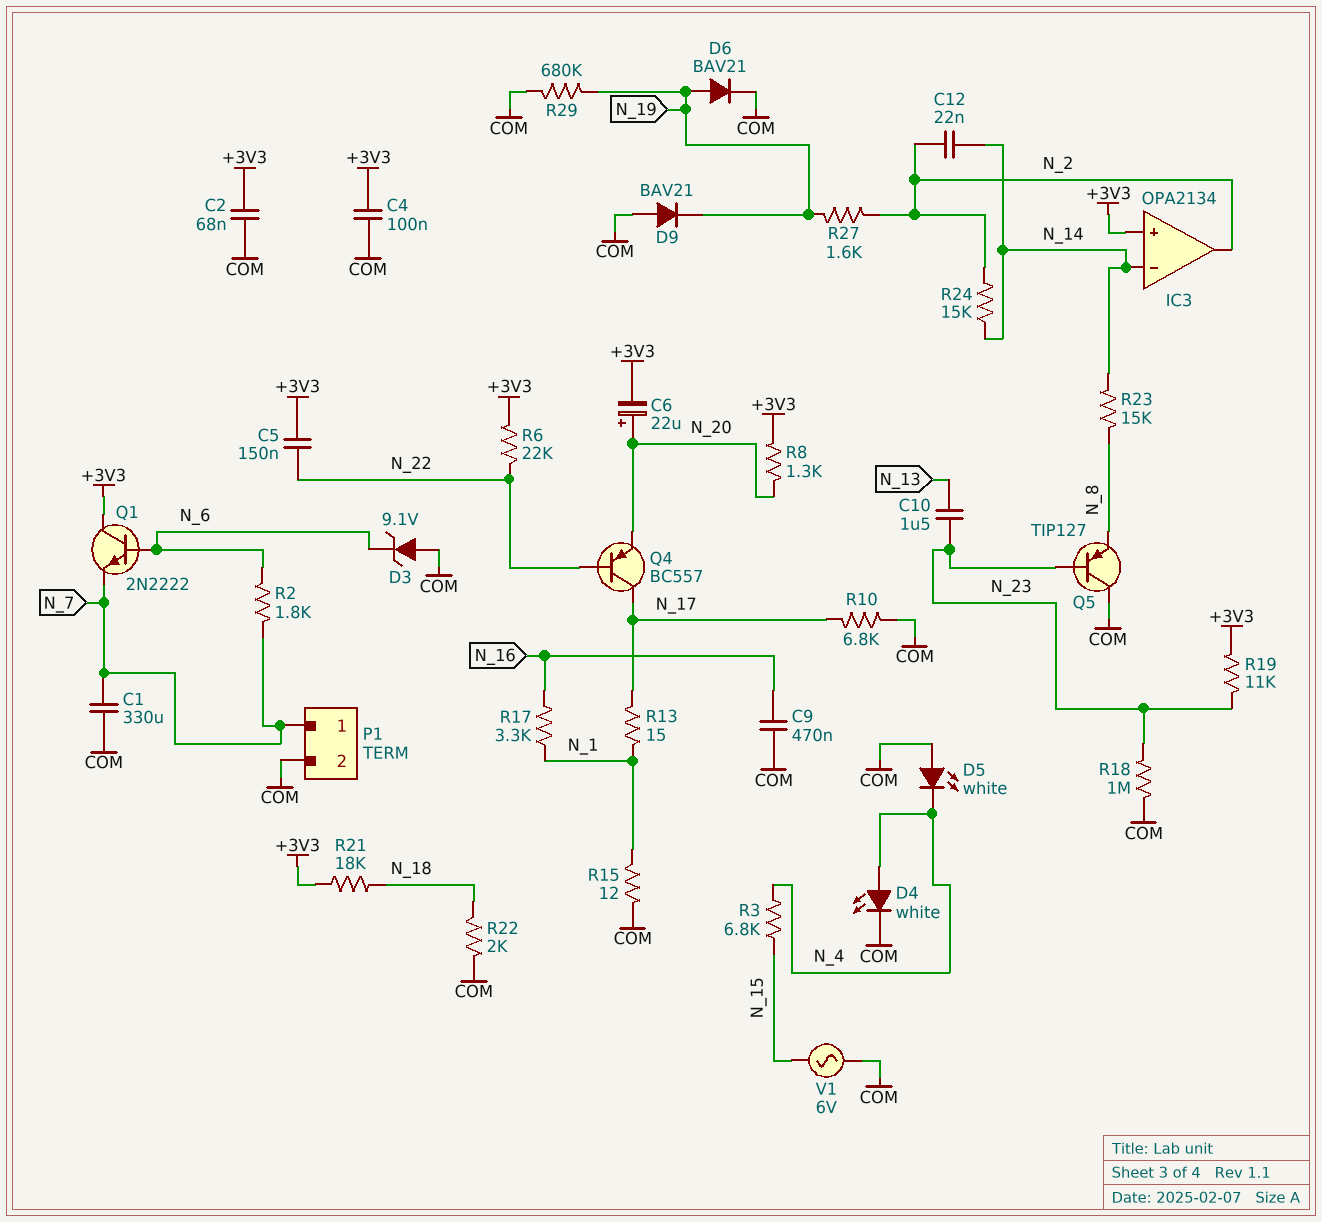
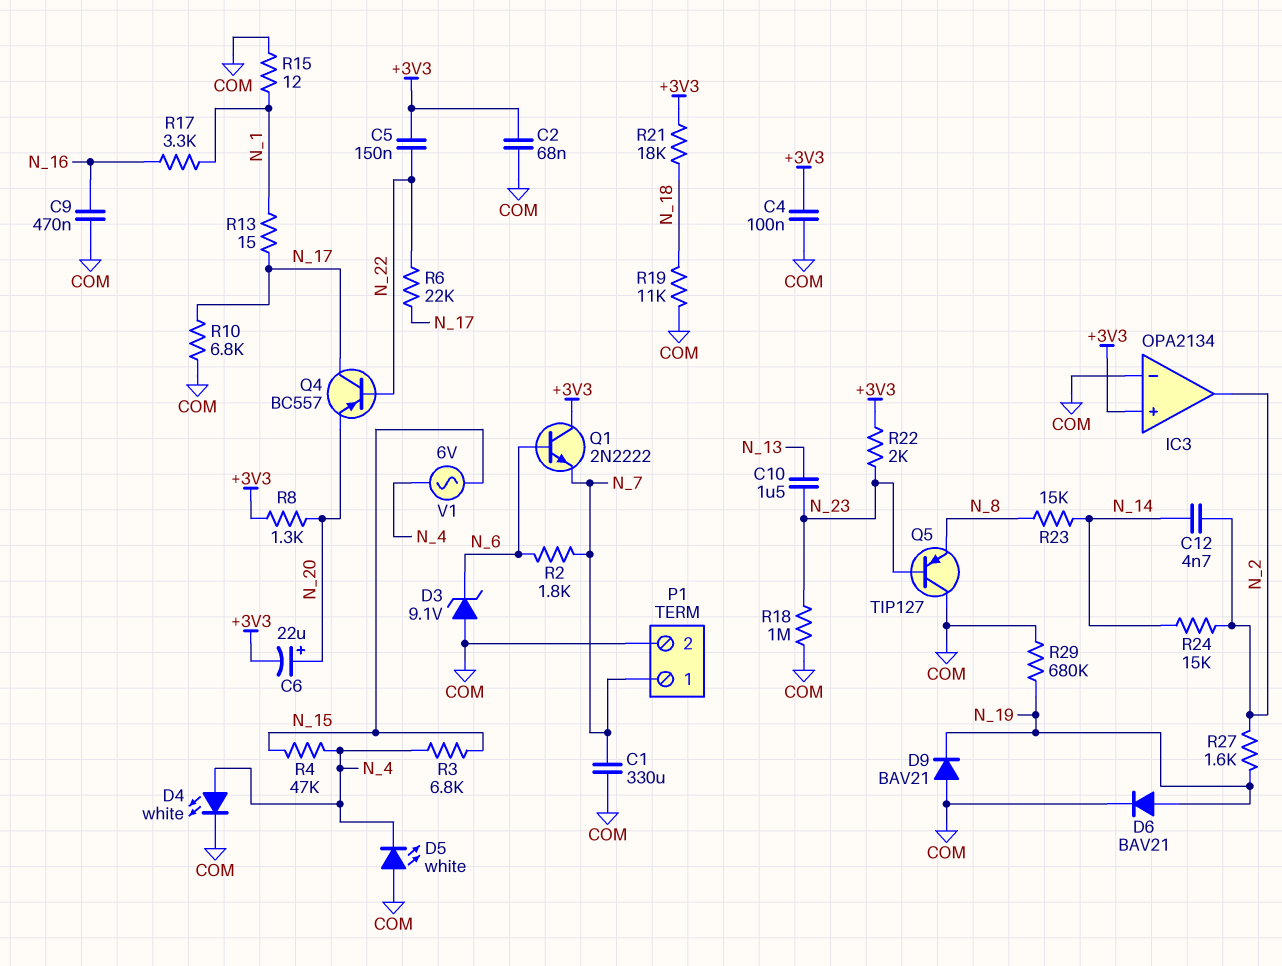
C12: 22nF (N_2, N_14) -> 4.7nF (N_2, N_14)
IC3 pin in-: N_14 -> COM
R4: none -> 47k (N_4, N_15)
R6: 22k (+3V3, N_22) -> 22k (N_17, N_22)
R19: 11k (+3V3, N_23) -> 11k (COM, N_18)
R22: 2k (COM, N_18) -> 2k (+3V3, N_23)
V1: AC 6V (COM, N_15) -> AC 6V (N_4, N_15)

